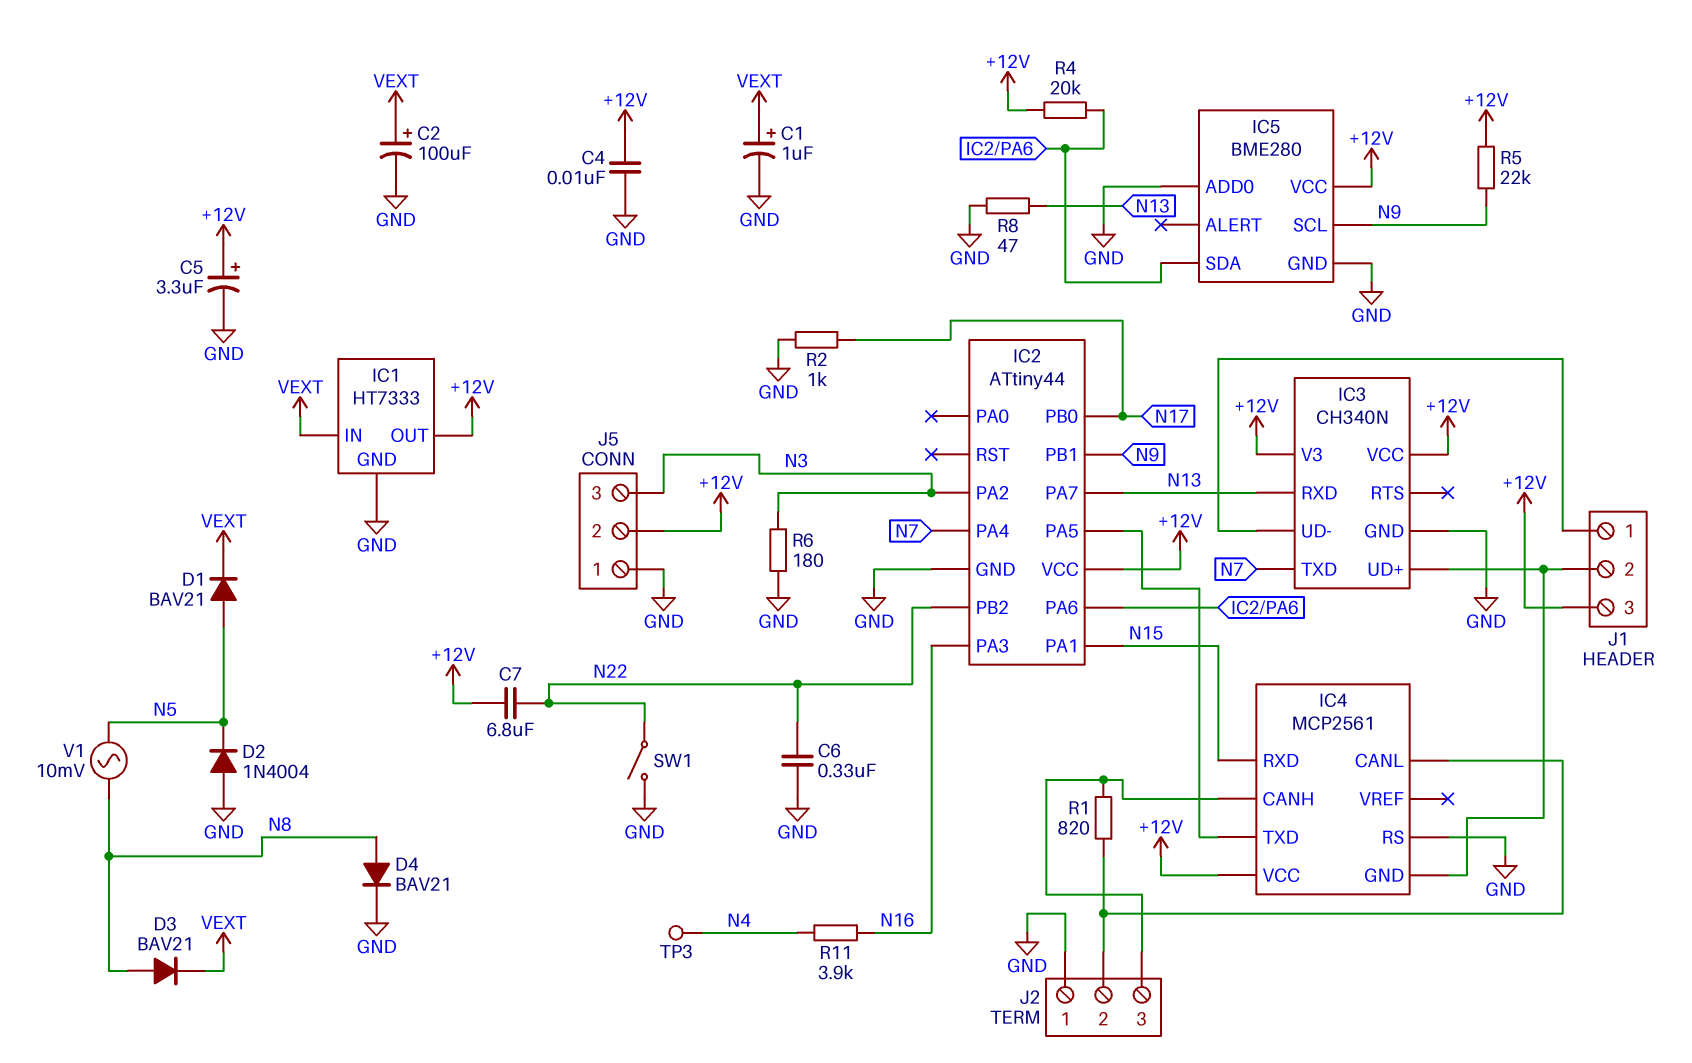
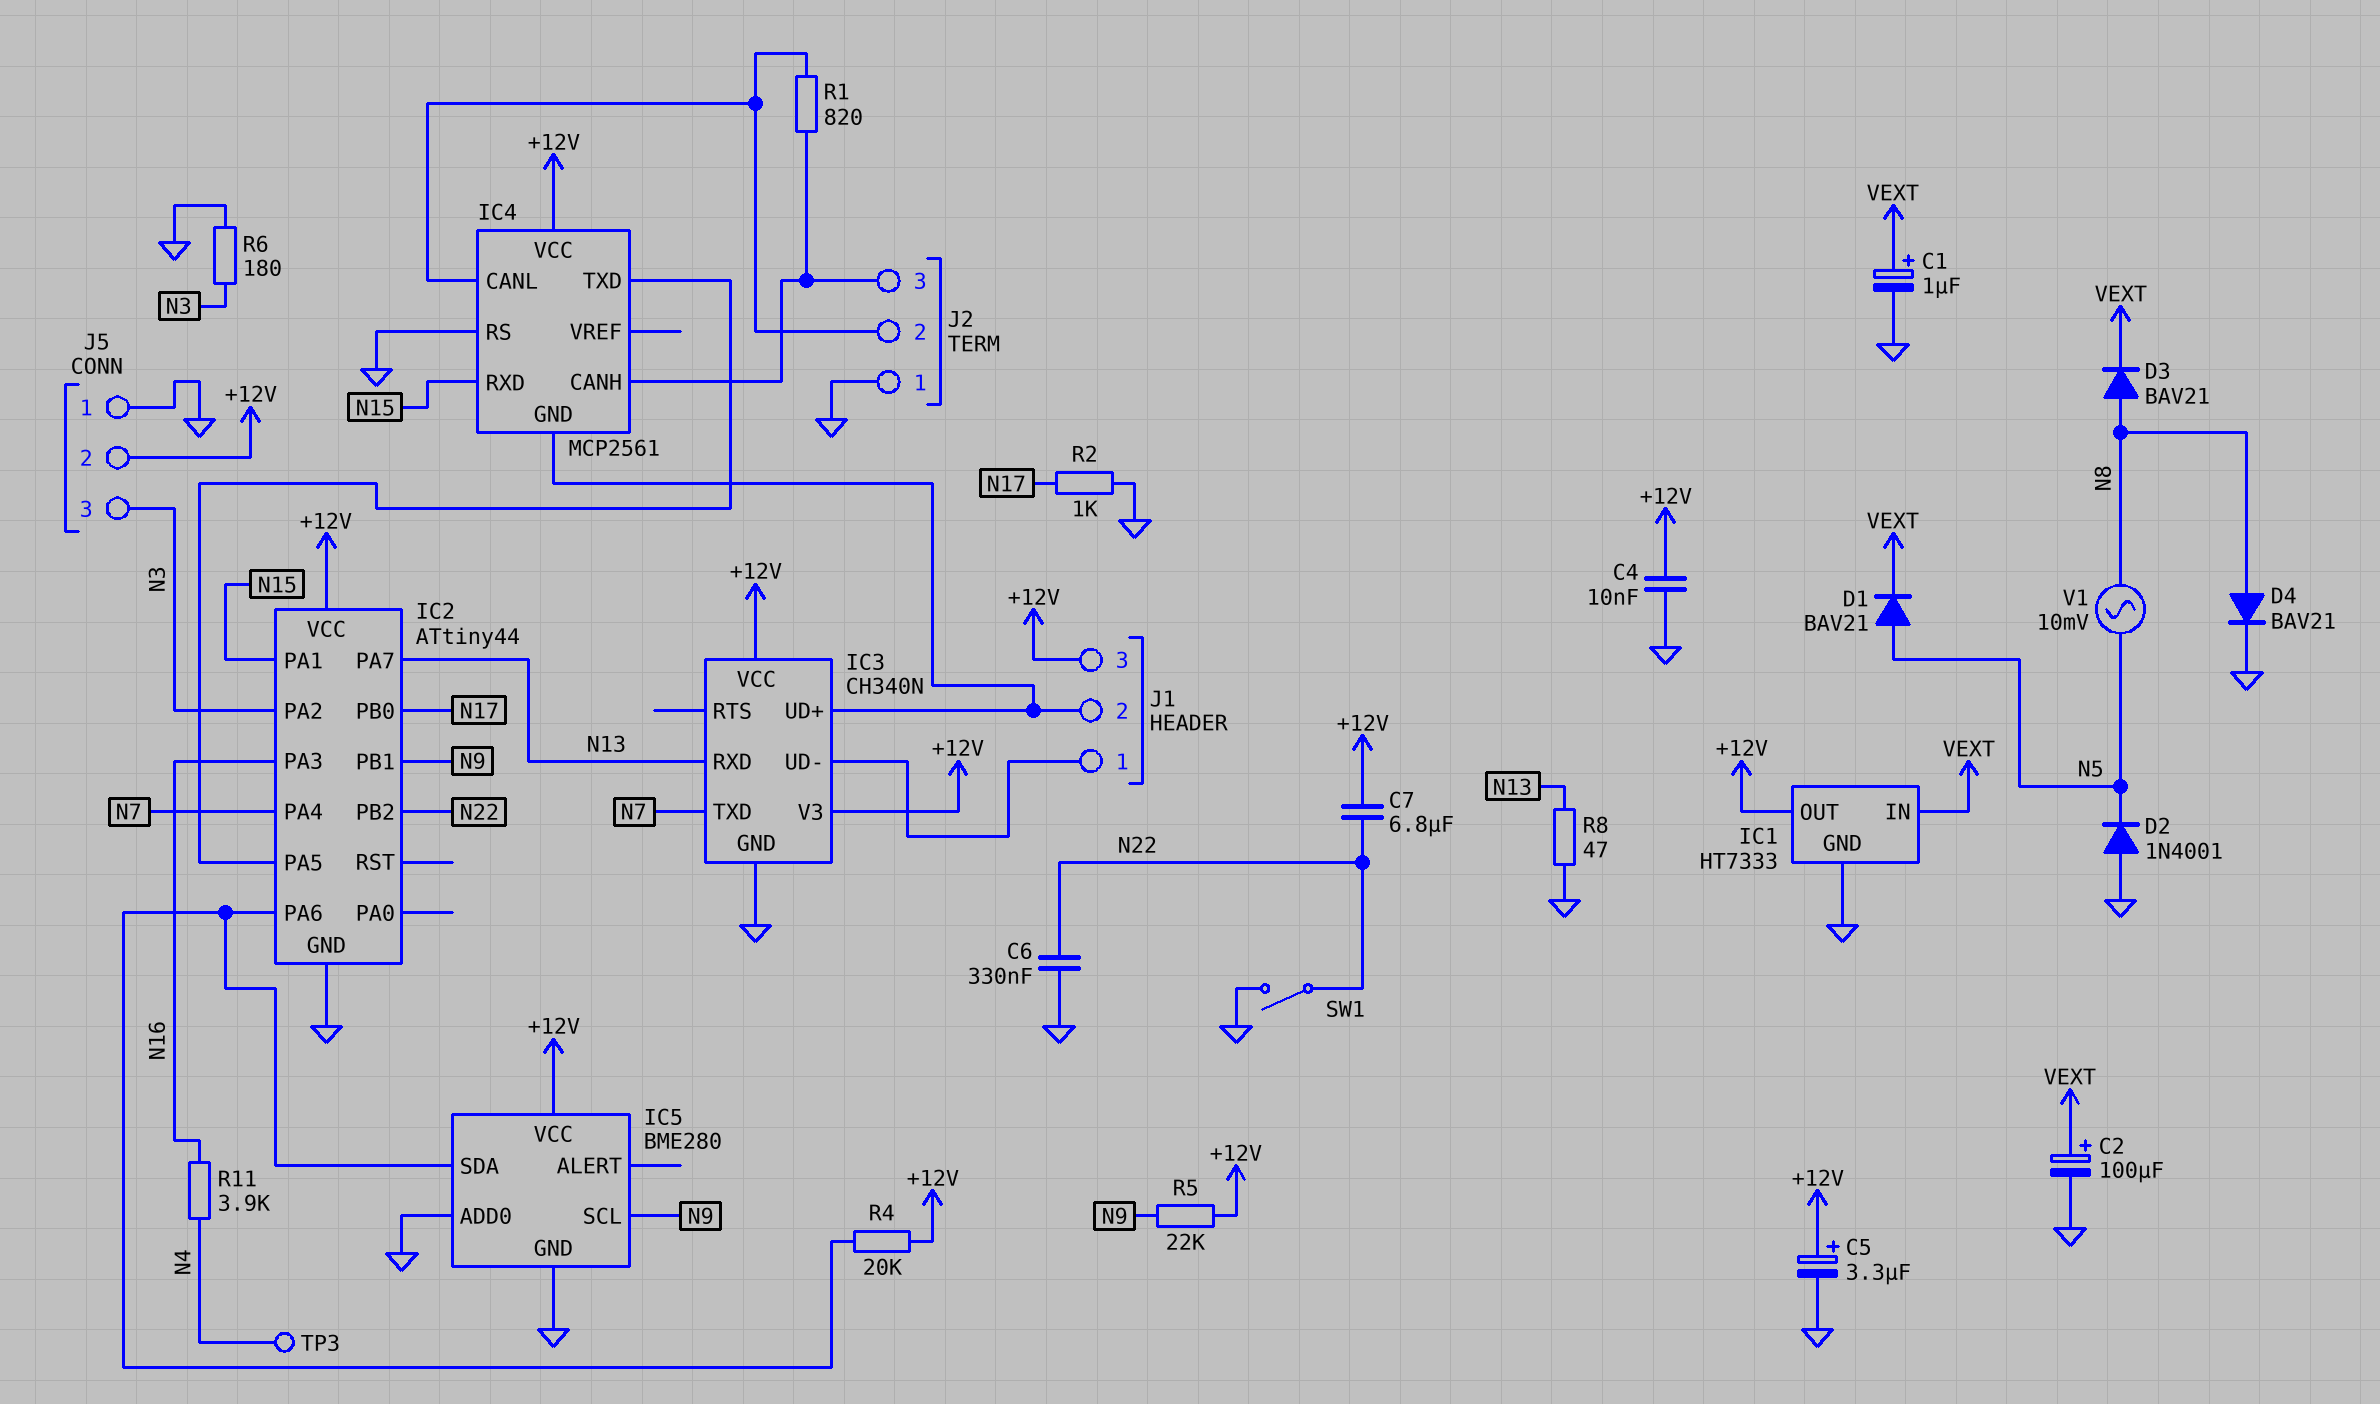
D2: diode 1N4004 (A GND, K N5) -> diode 1N4001 (A GND, K N5)

